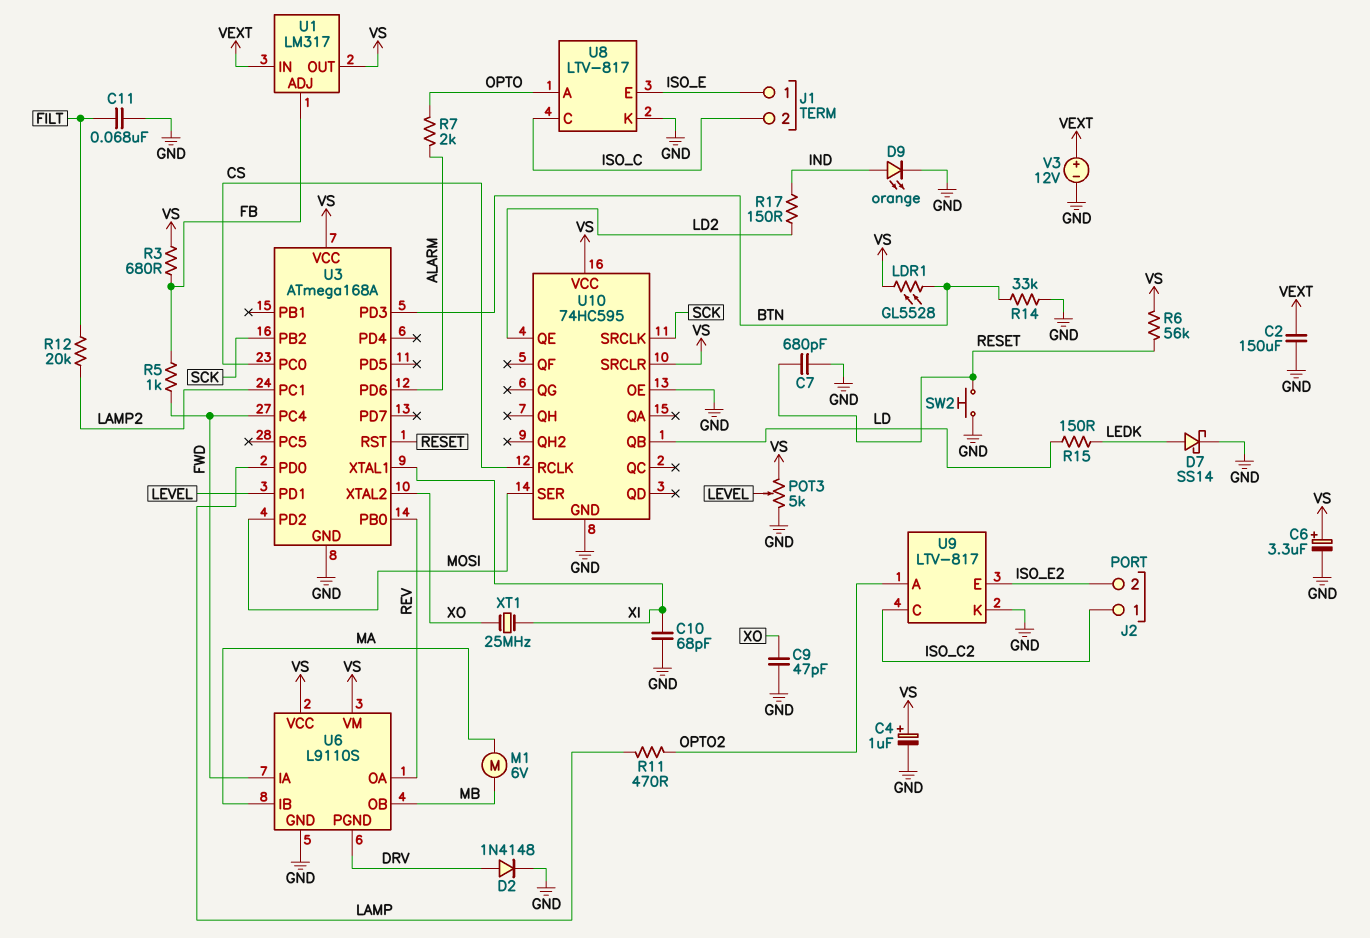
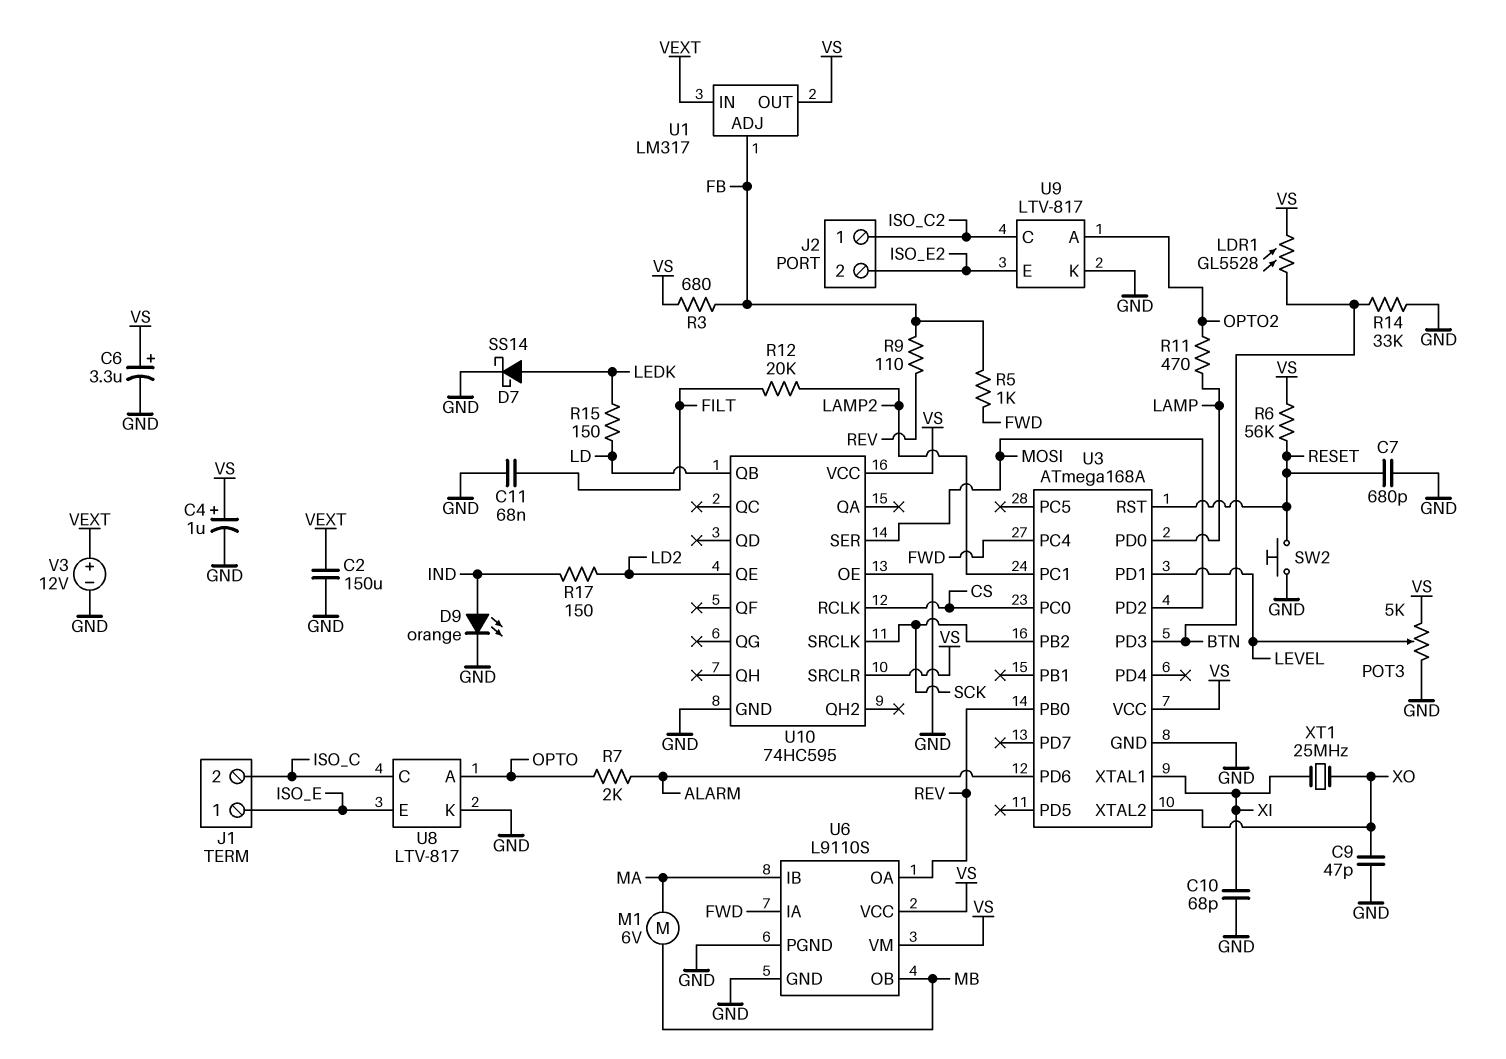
D2: diode 1N4148 (A DRV, K GND) -> none
R9: none -> 110 (FB, REV)
U6 pin PGND: DRV -> GND

